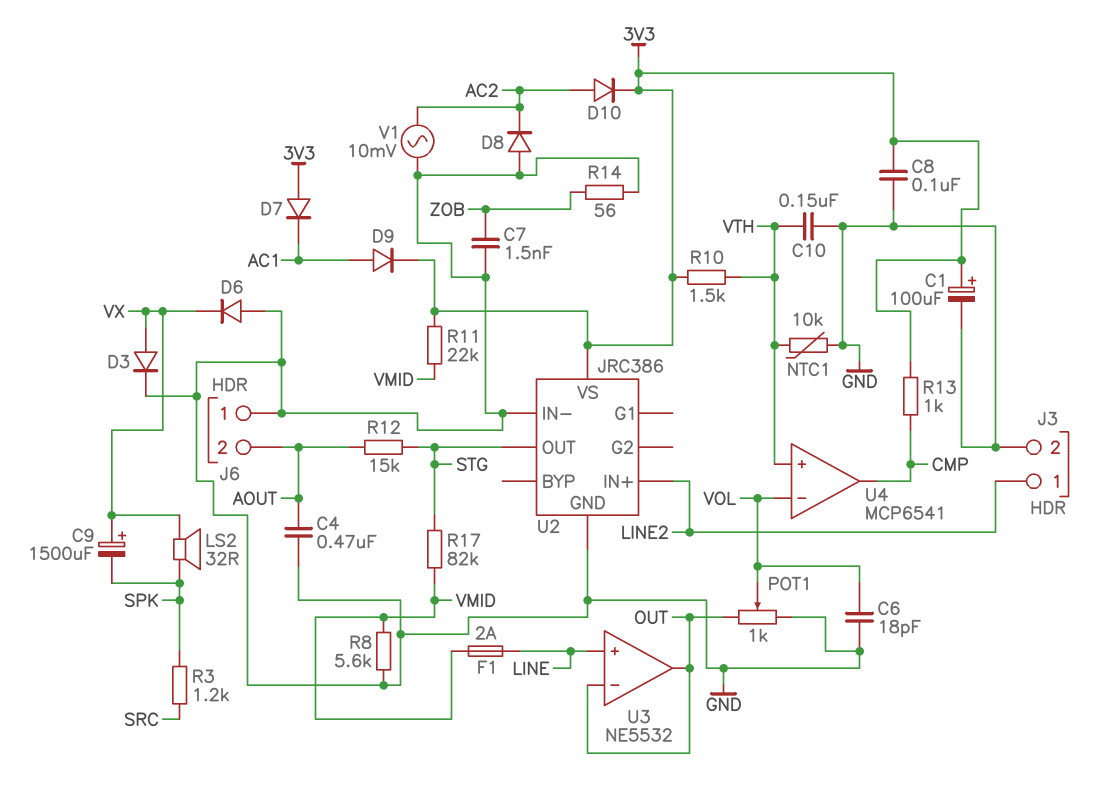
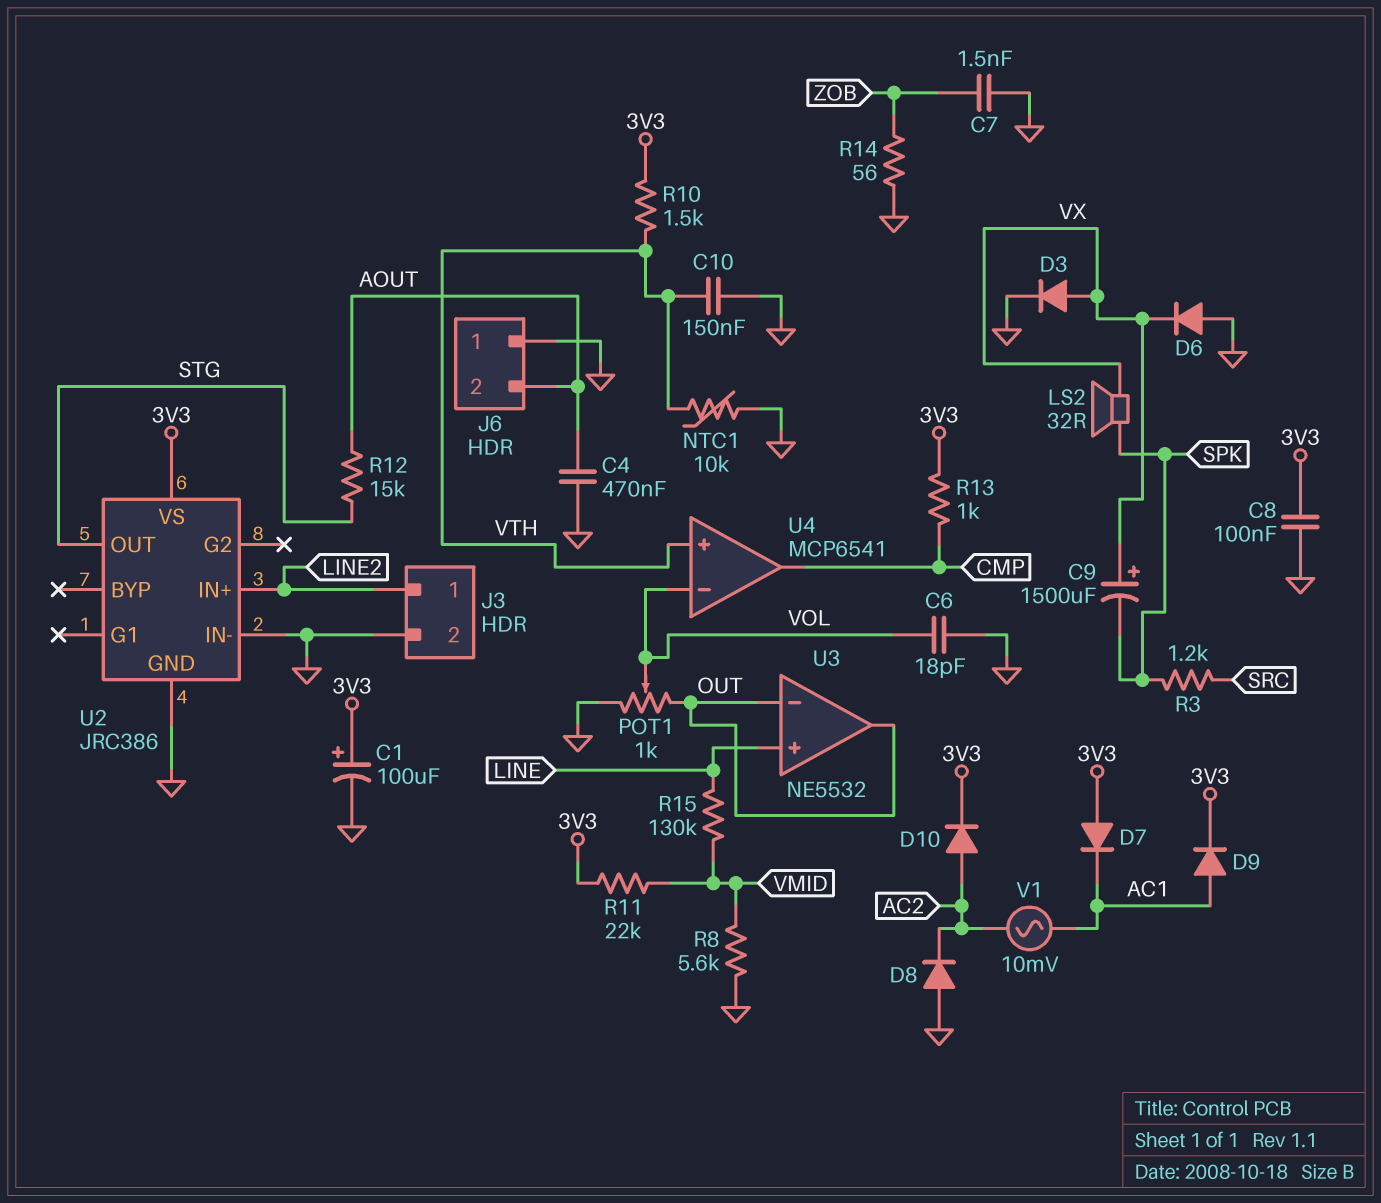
F1: 2A (LINE, VMID) -> none
R15: none -> 130k (LINE, VMID)
R17: 82k (STG, VMID) -> none
V1: AC 10mV (AC2, GND) -> AC 10mV (AC1, AC2)

